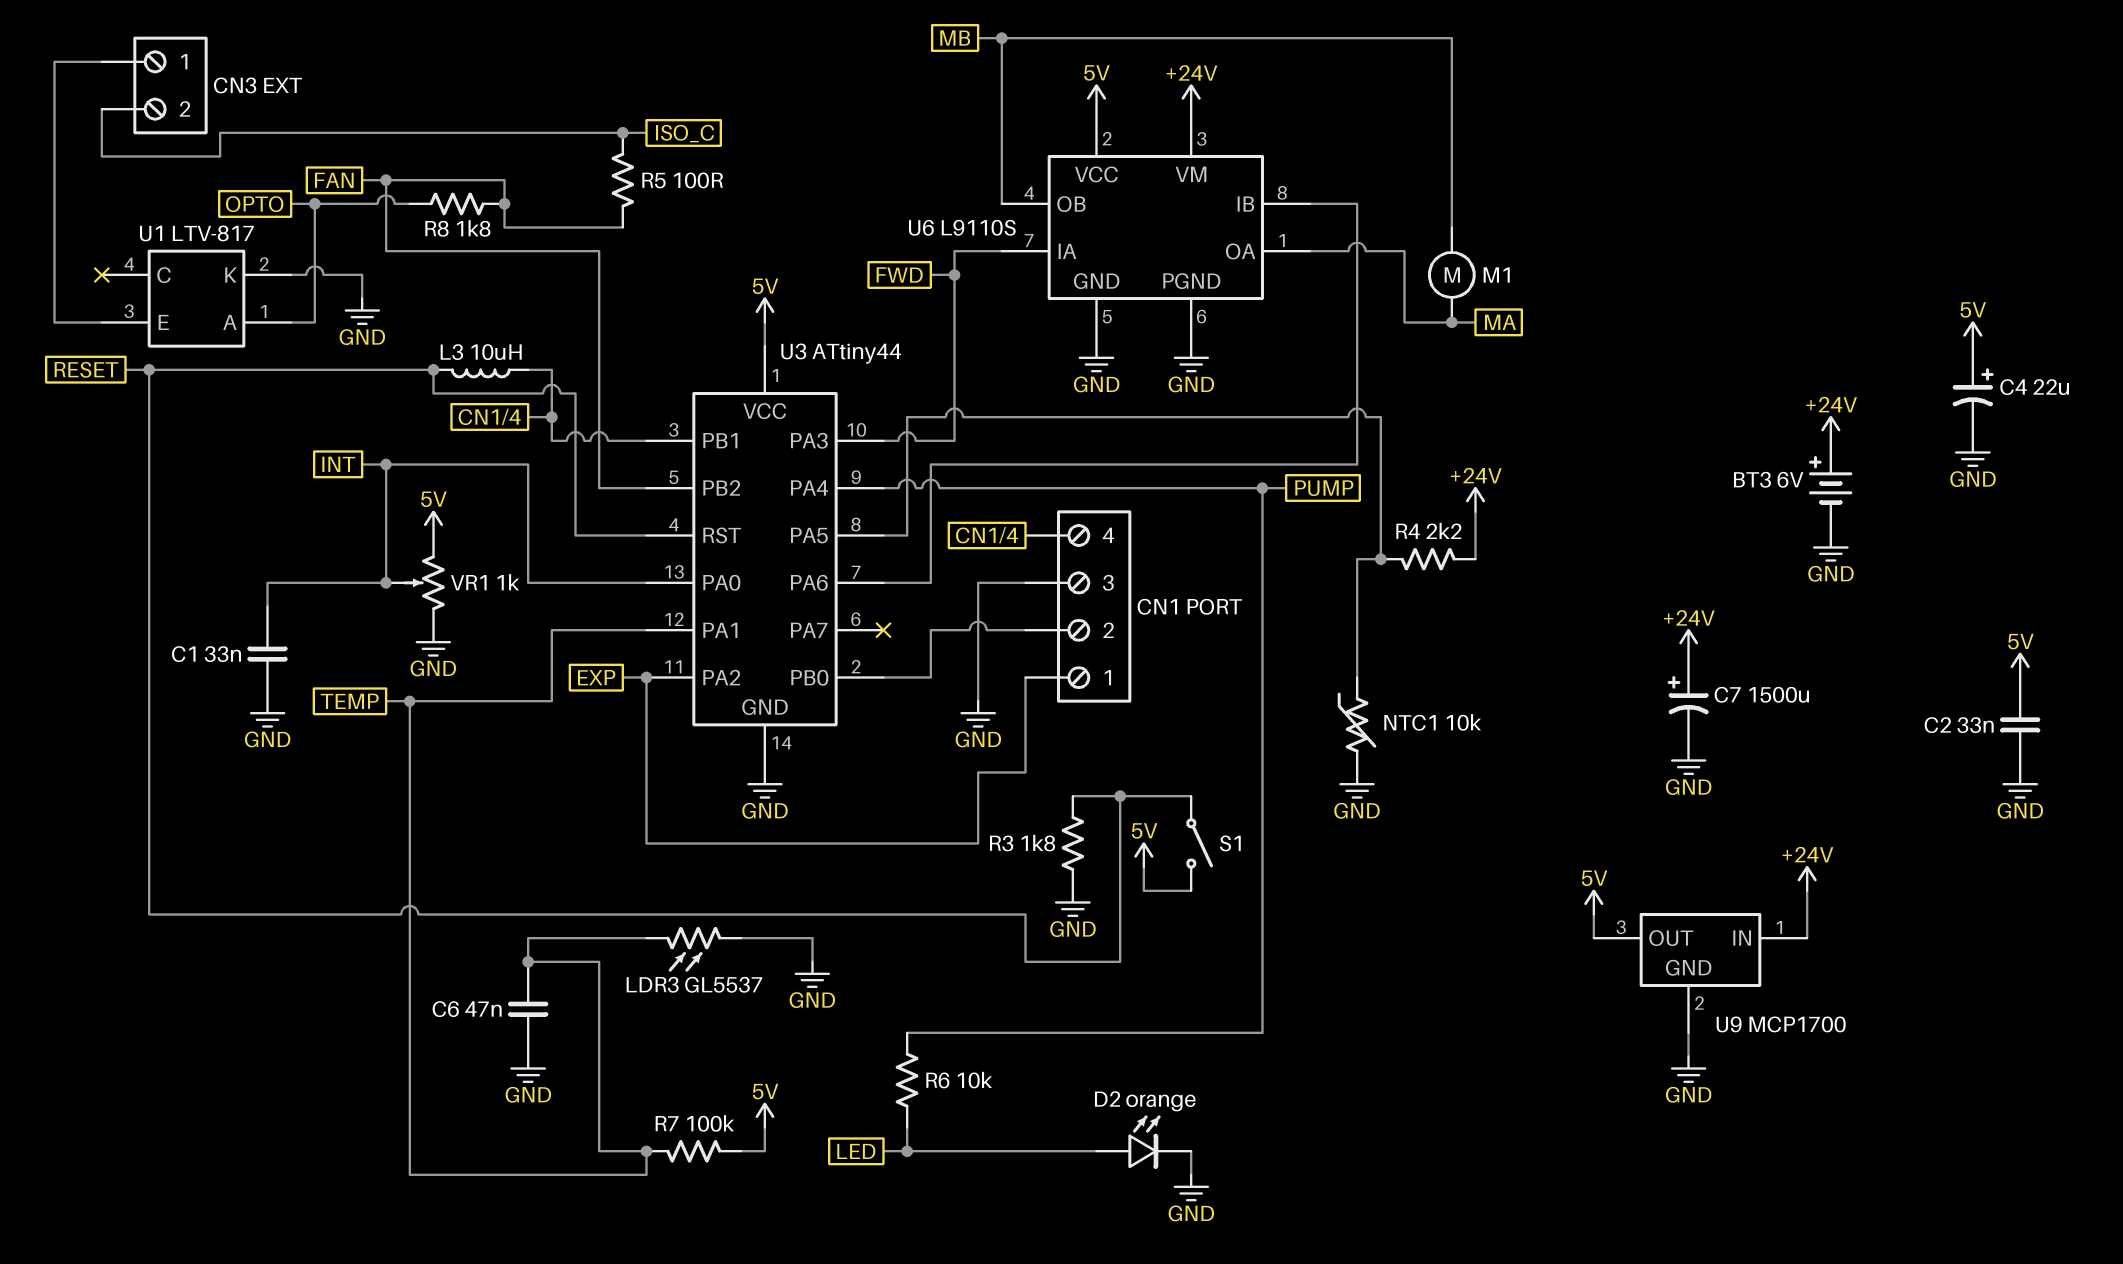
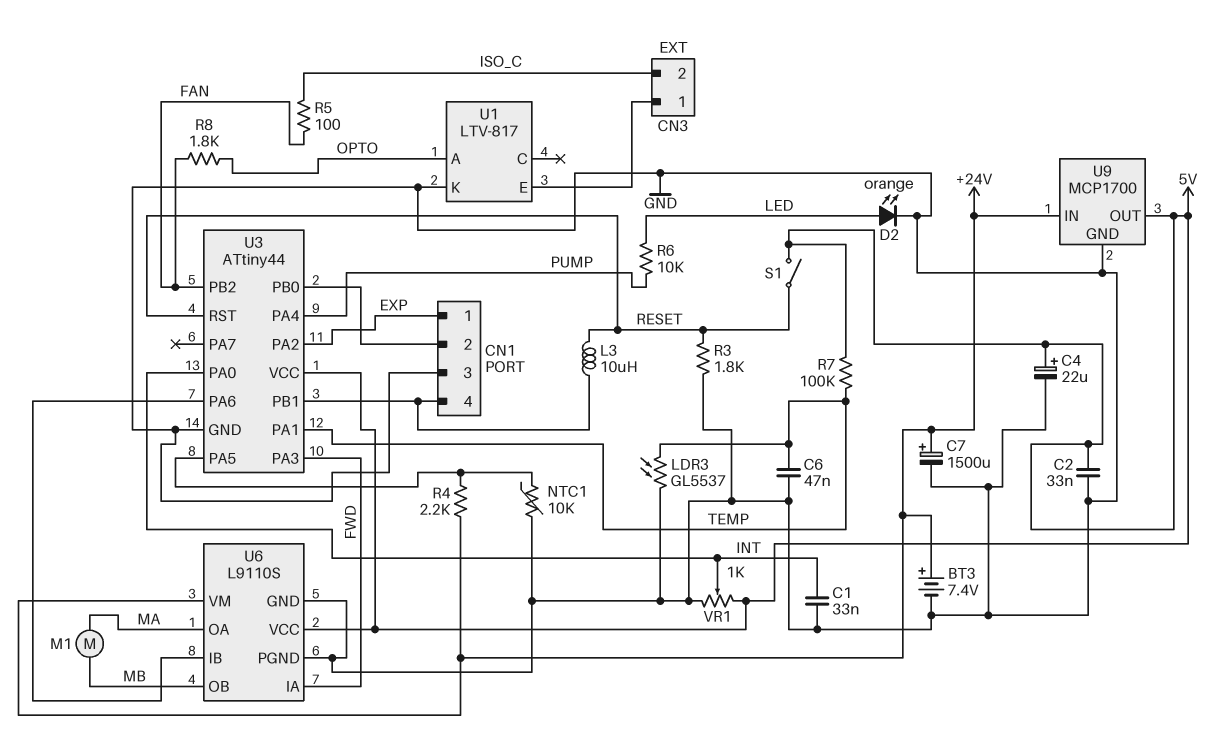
BT3: 6V (plus +24V, minus GND) -> 7.4V (plus +24V, minus GND)

